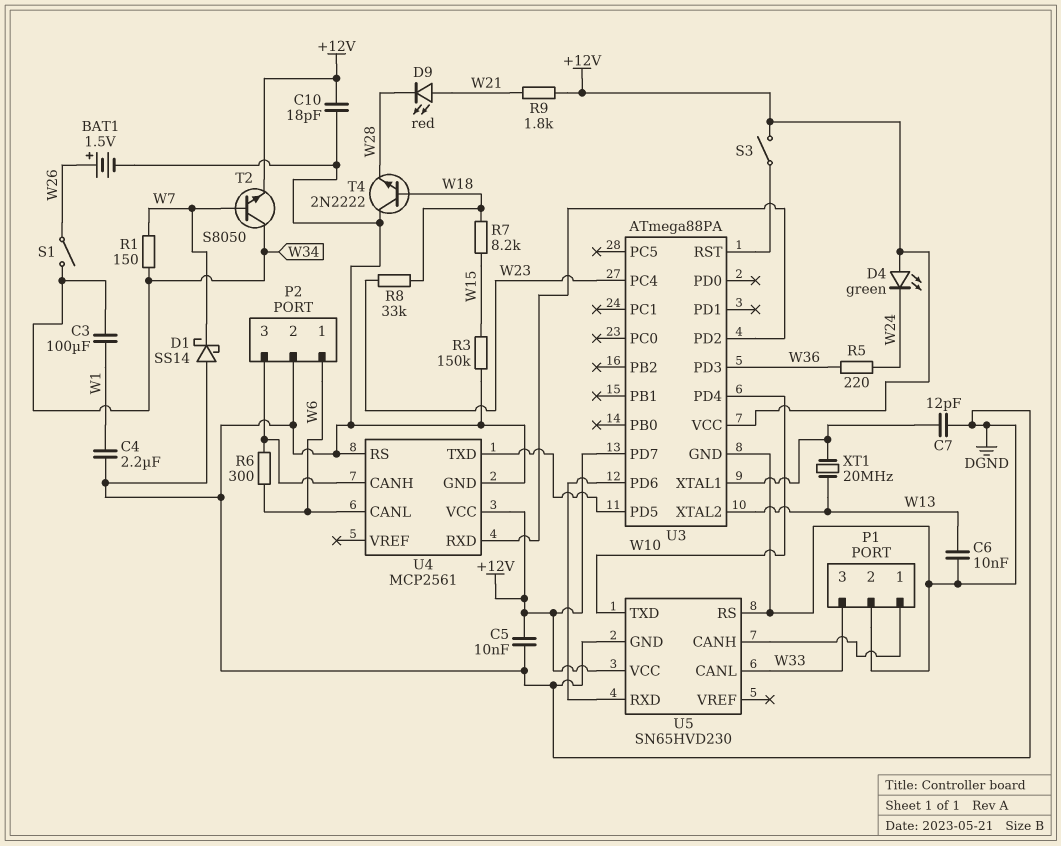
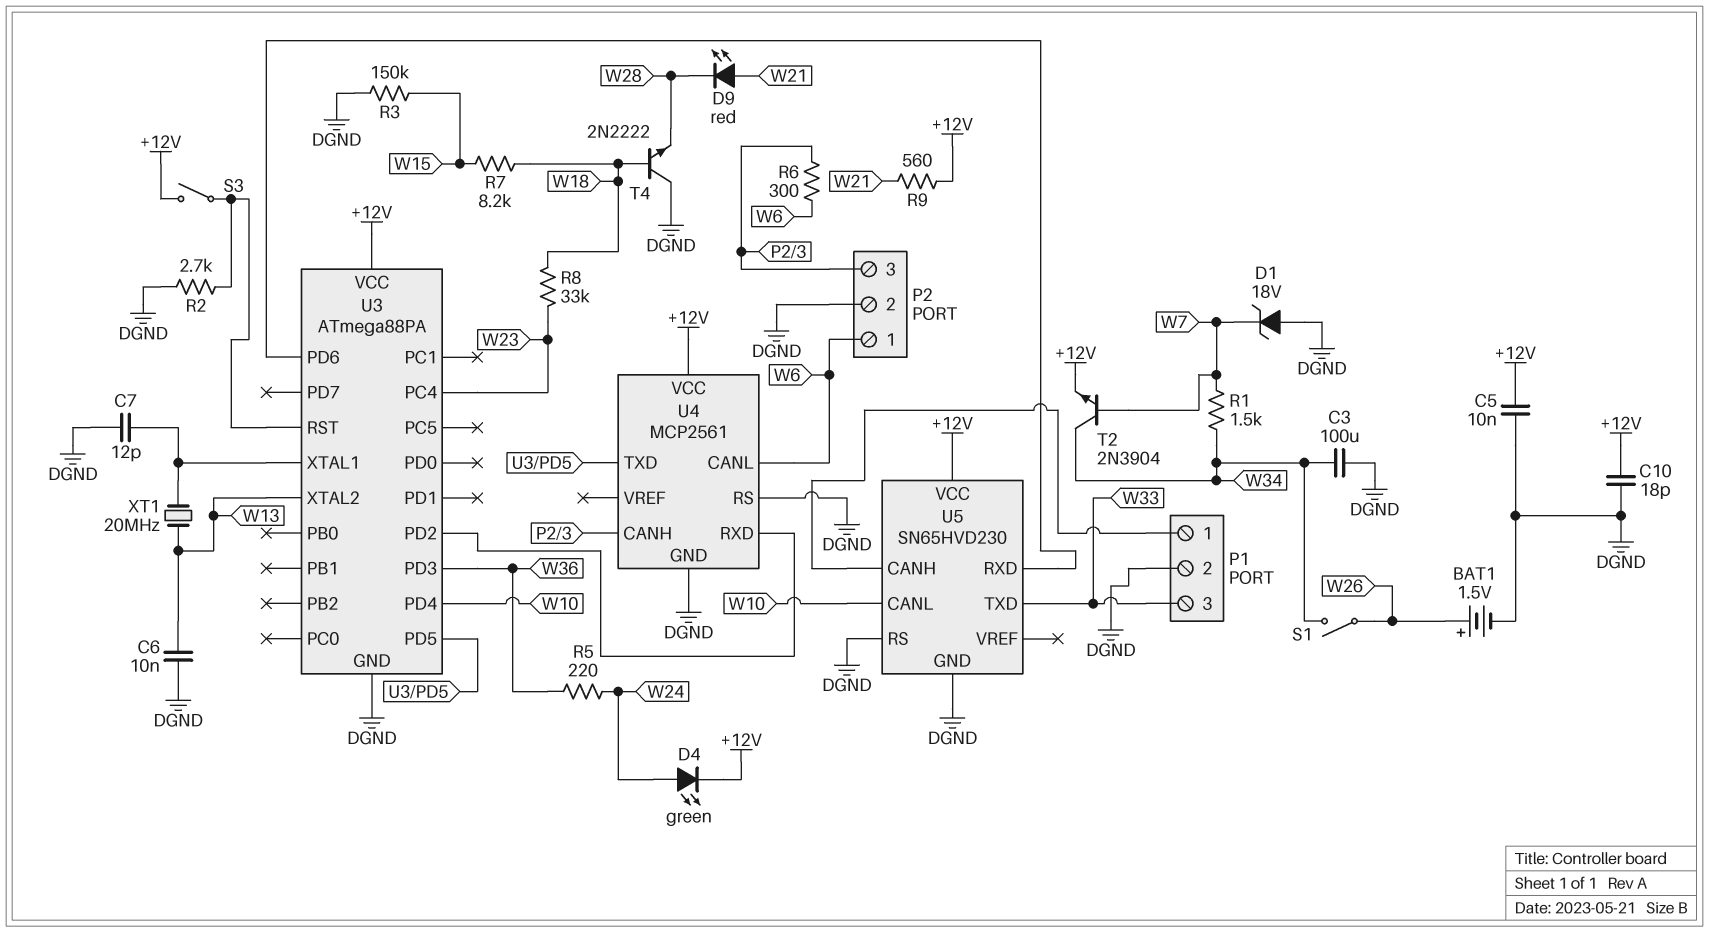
C3: 100uF (W1, W34) -> 100uF (DGND, W34)
C4: 2.2uF (DGND, W1) -> none
D1: schottky SS14 (A DGND, K W7) -> zener 18V (A DGND, K W7)
D4: LED green (A +12V, K W24) -> LED green (A W24, K +12V)
R1: 150 (W7, W34) -> 1.5k (W7, W34)
R2: none -> 2.7k (DGND, U3/RST)
R9: 1.8k (+12V, W21) -> 560 (+12V, W21)
T2: NPN S8050 (B W7, C W34, E +12V) -> NPN 2N3904 (B W7, C W34, E +12V)
U3 pin PD7: +12V -> none
U5 pin CANL: W33 -> W10
U5 pin TXD: W10 -> W33

